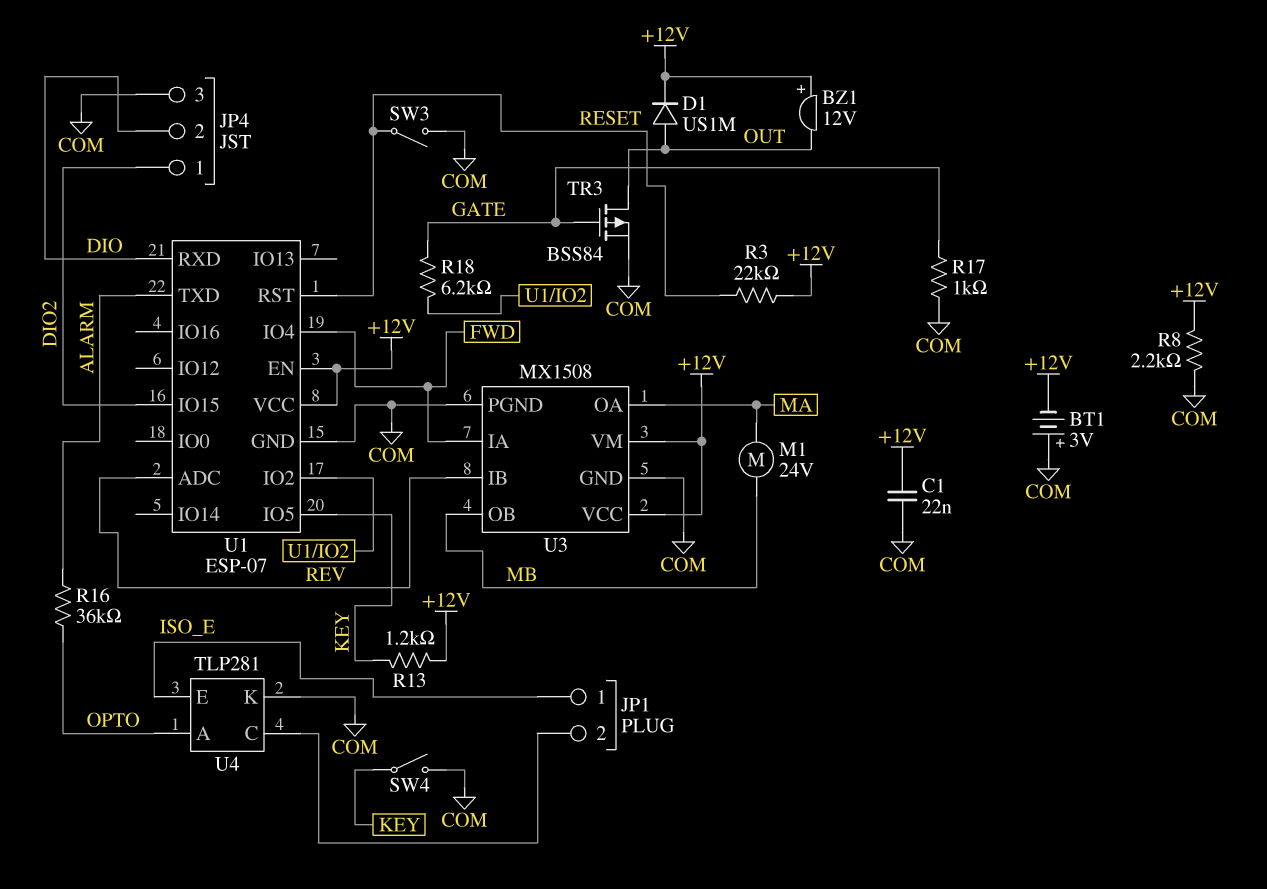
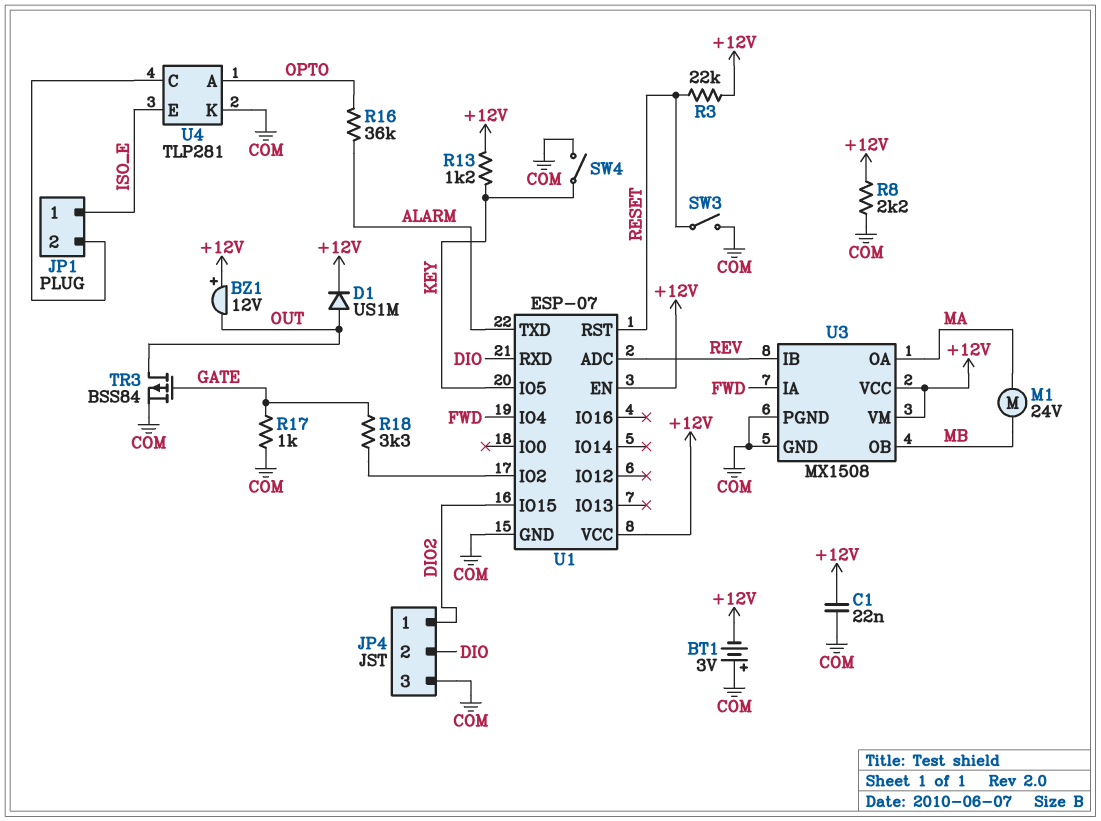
R18: 6.2k (GATE, U1/IO2) -> 3.3k (GATE, U1/IO2)

